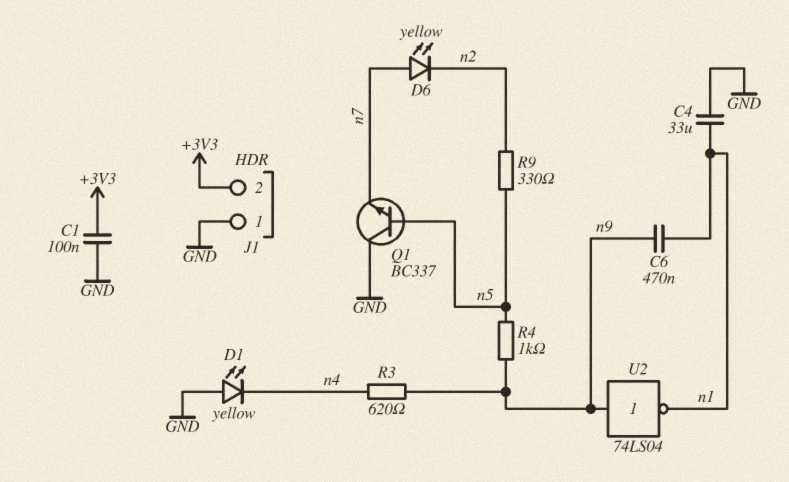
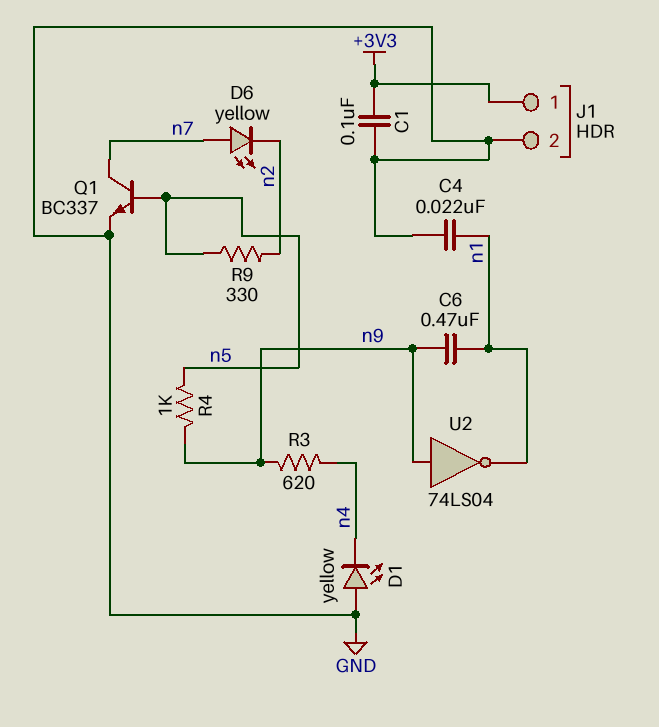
C4: 33uF (GND, n1) -> 22nF (GND, n1)
J1 pin 1: GND -> +3V3
J1 pin 2: +3V3 -> GND
Q1: NPN BC337 (B n5, C GND, E n7) -> NPN BC337 (B n5, C n7, E GND)

